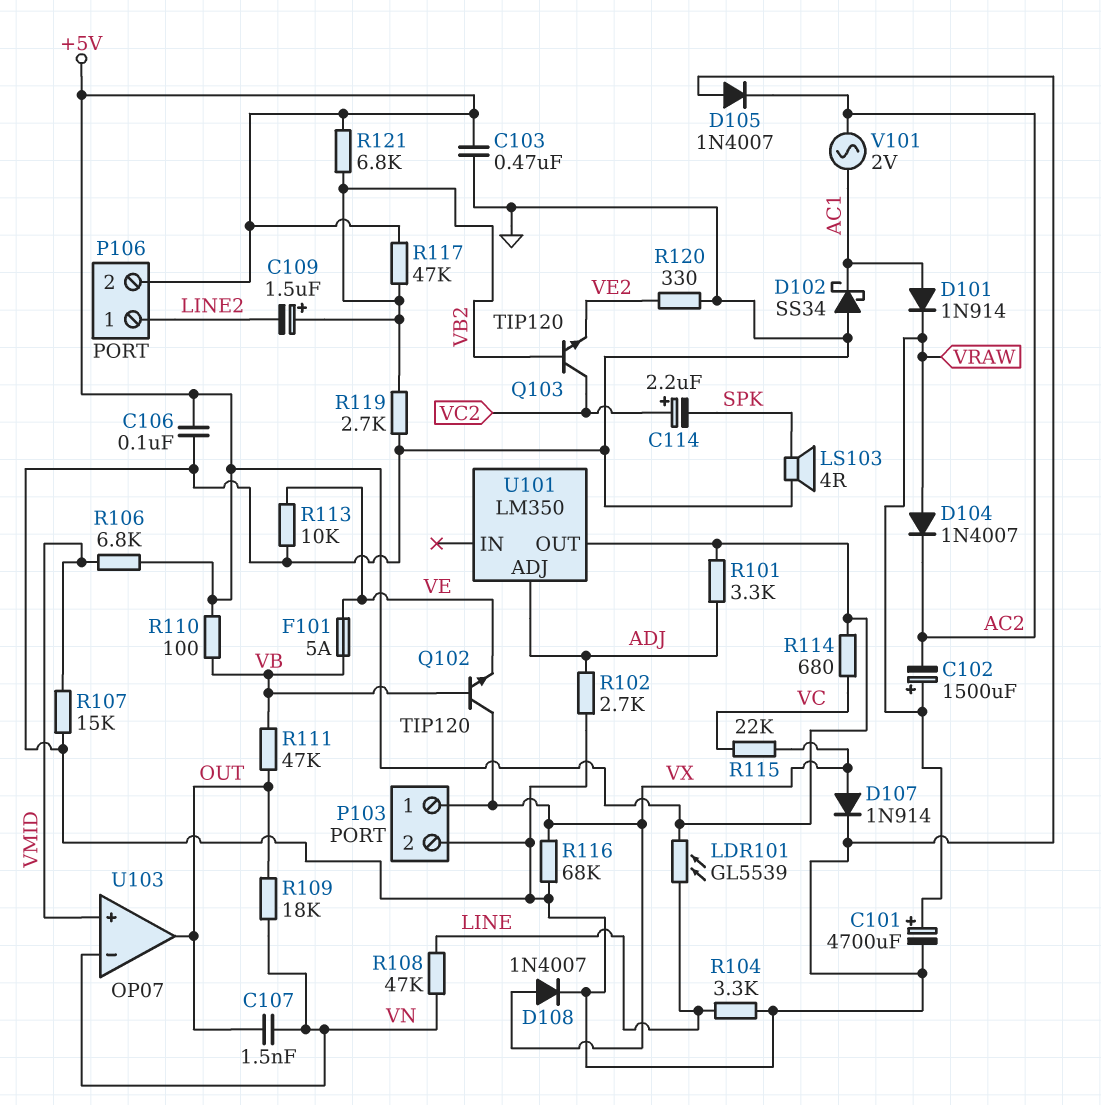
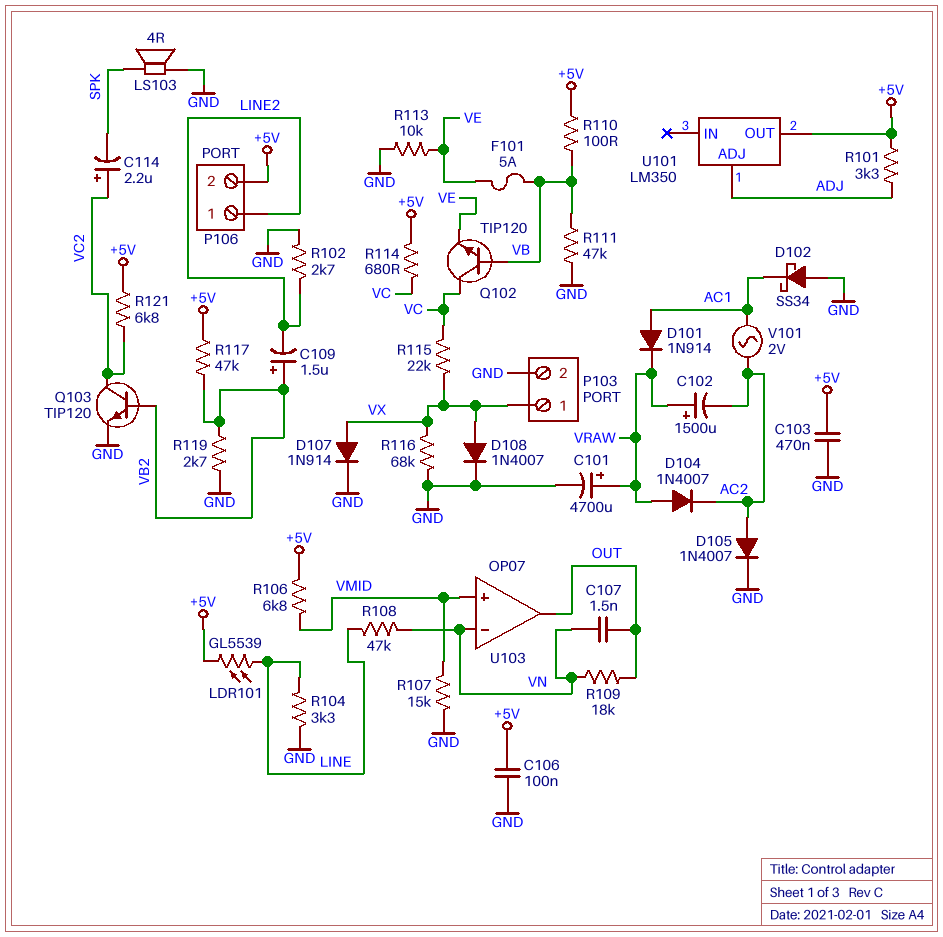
D105: diode 1N4007 (A GND, K AC2) -> diode 1N4007 (A AC2, K GND)
Q102: NPN TIP120 (B VB, C VX, E VE) -> NPN TIP120 (B VB, C VC, E VE)
Q103: NPN TIP120 (B VB2, C VC2, E VE2) -> NPN TIP120 (B VB2, C VC2, E GND)
R102: 2.7k (ADJ, GND) -> 2.7k (GND, LINE2)
R111: 47k (OUT, VB) -> 47k (GND, VB)
R120: 330 (GND, VE2) -> none
R121: 6.8k (+5V, VB2) -> 6.8k (+5V, VC2)

